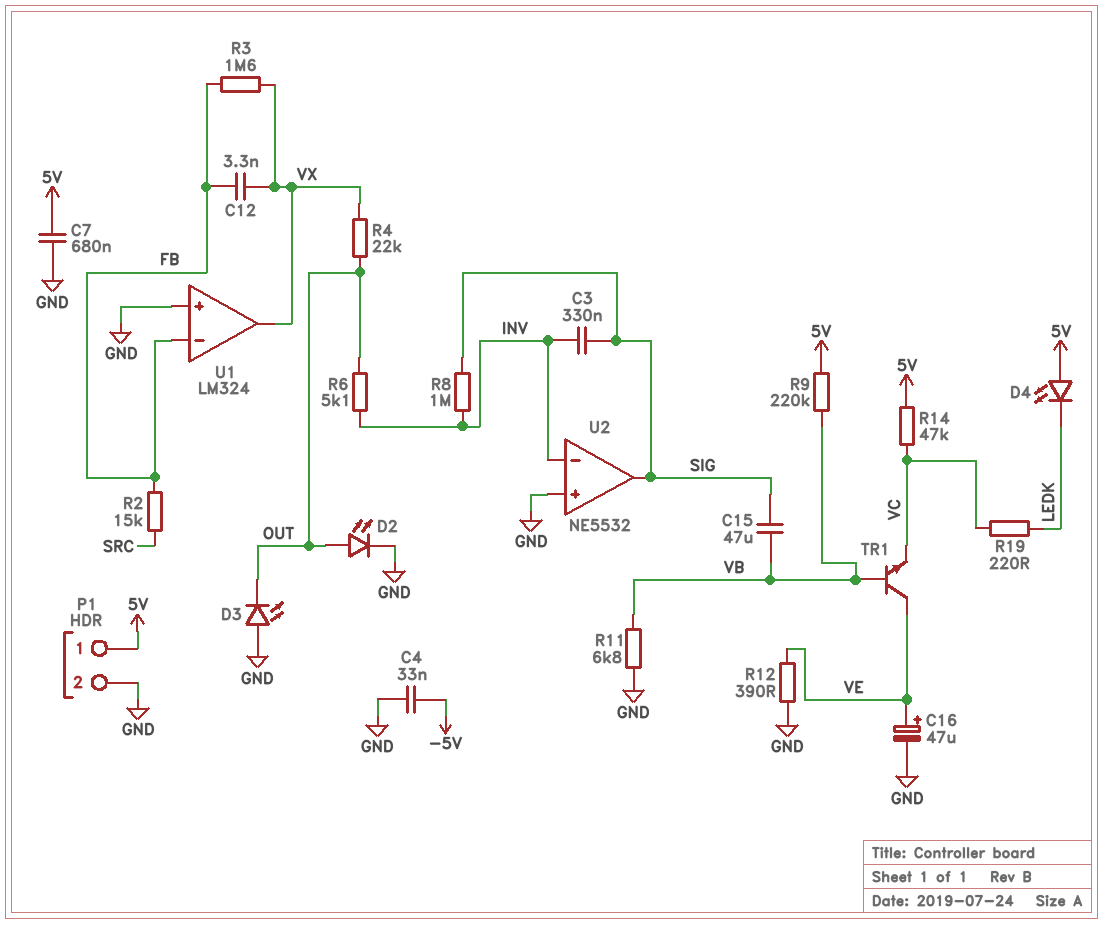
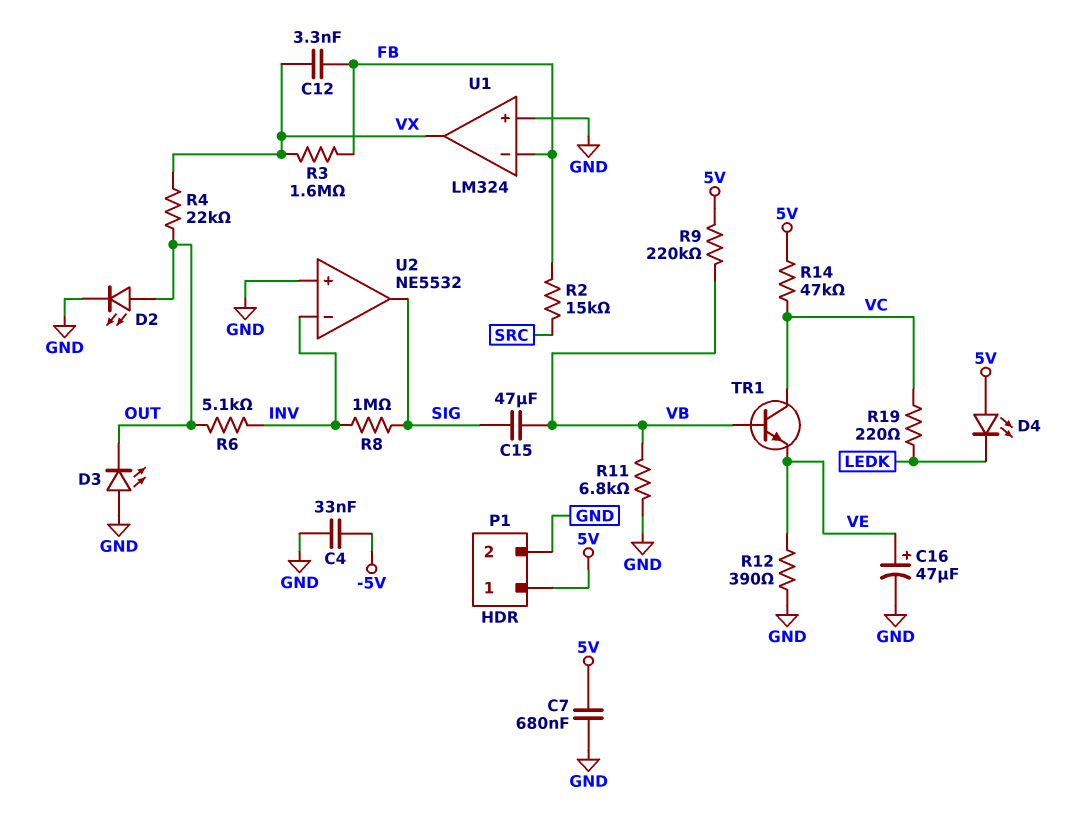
C3: 330nF (INV, SIG) -> none
TR1: NPN (B VB, C VE, E VC) -> NPN (B VB, C VC, E VE)

